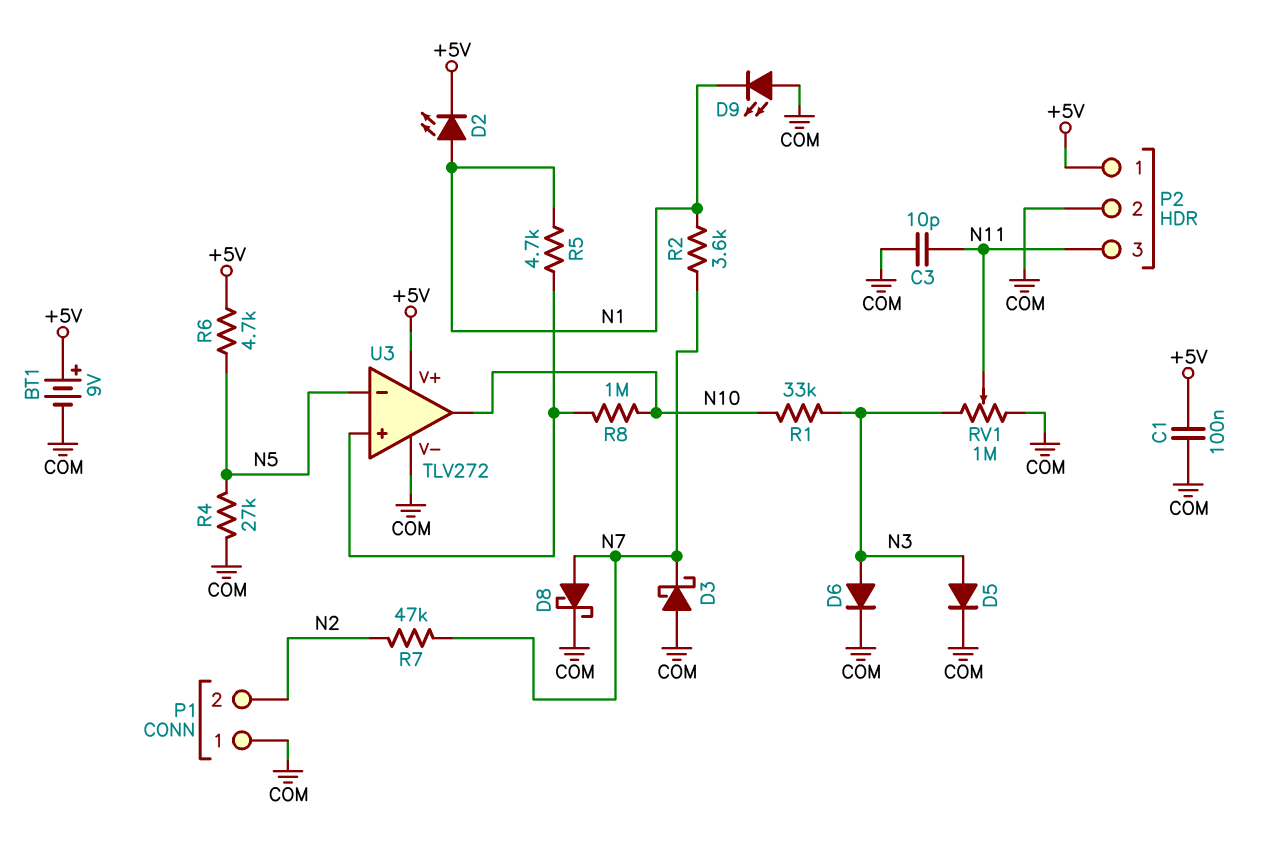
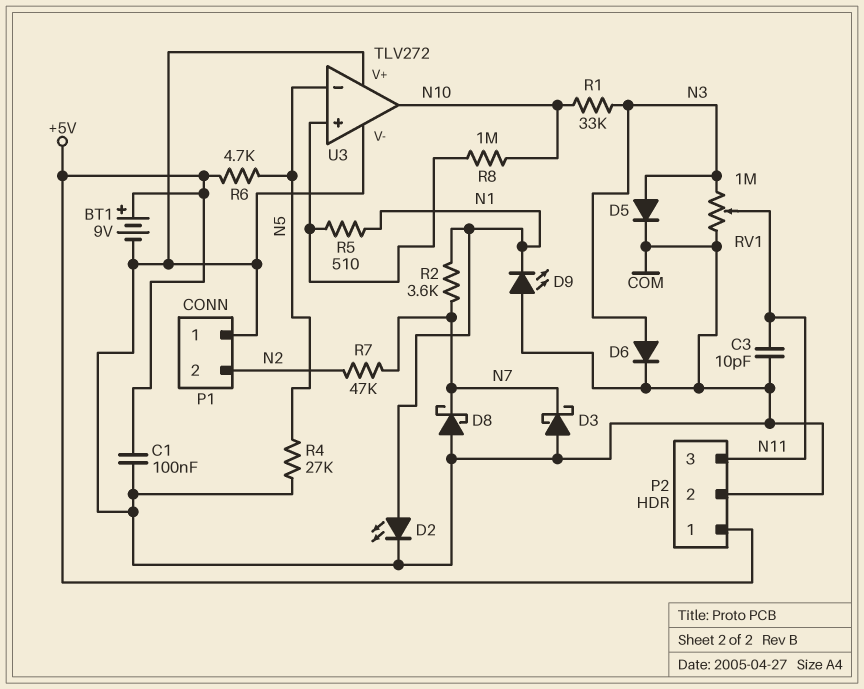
D2: LED (A N1, K +5V) -> LED (A N1, K COM)
D8: schottky (A N7, K COM) -> schottky (A COM, K N7)
R5: 4.7k (N1, U3/in+) -> 510 (N1, U3/in+)
U3 pin V+: +5V -> COM

